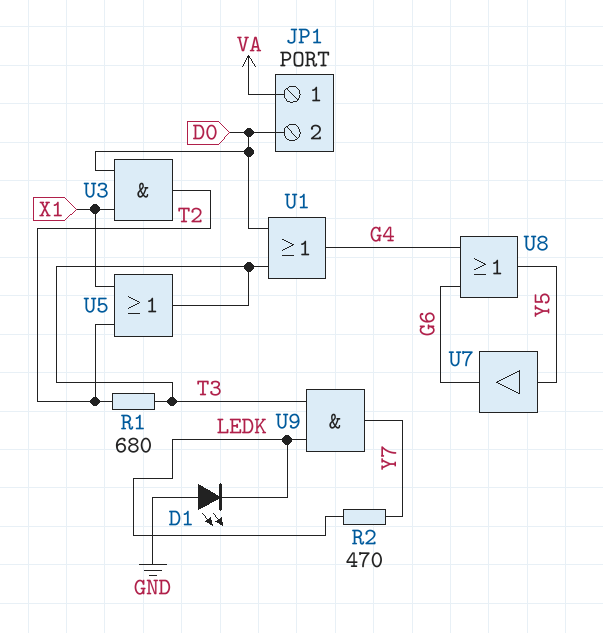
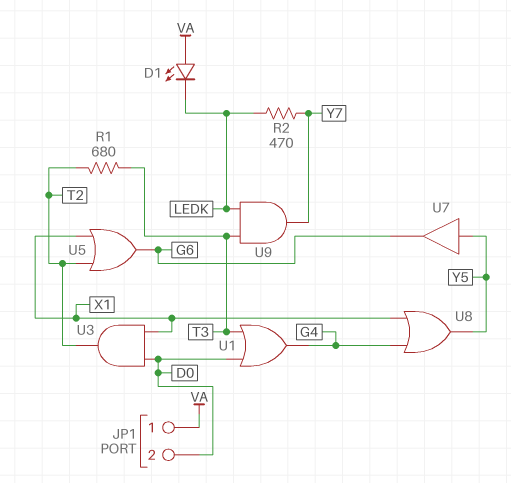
D1: LED (A GND, K LEDK) -> LED (A VA, K LEDK)
U5: OR (in T2, in X1, out T3) -> OR (in T2, in X1, out G6)
U8: OR (in G4, in G6, out Y5) -> OR (in G4, in X1, out Y5)

